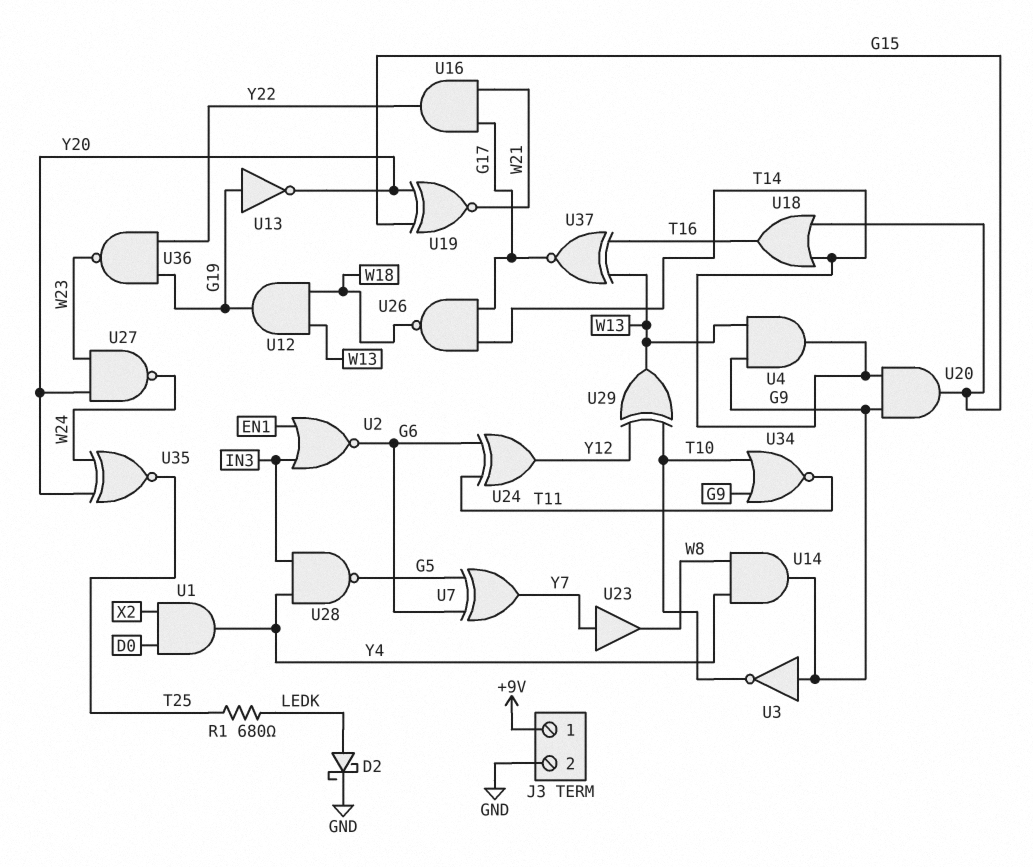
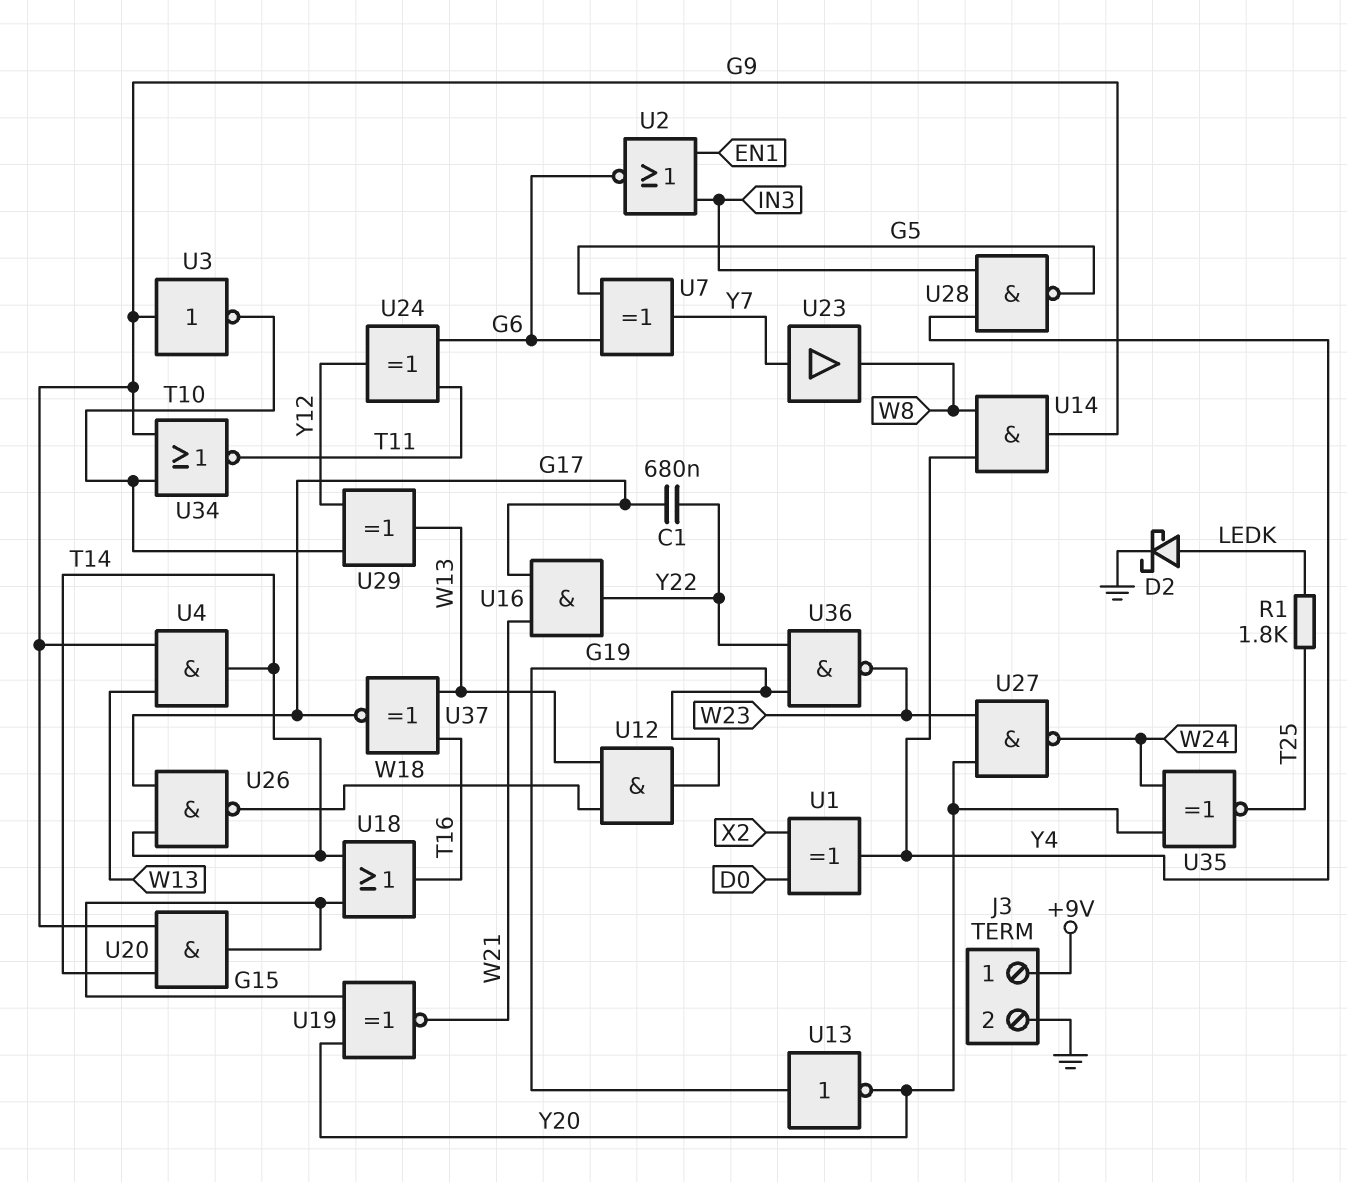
C1: none -> 680nF (G17, Y22)
R1: 680 (LEDK, T25) -> 1.8k (LEDK, T25)
U1: AND (in D0, in X2, out Y4) -> XOR (in D0, in X2, out Y4)

